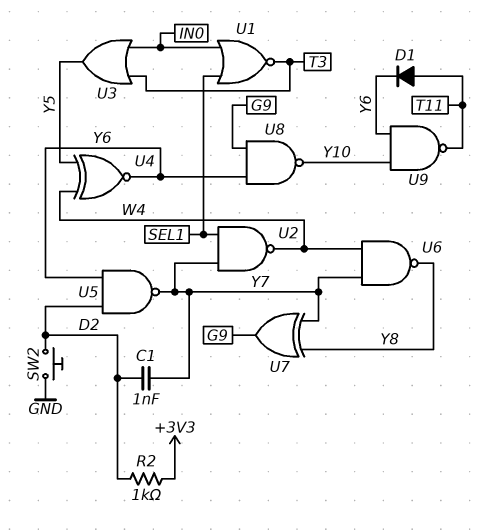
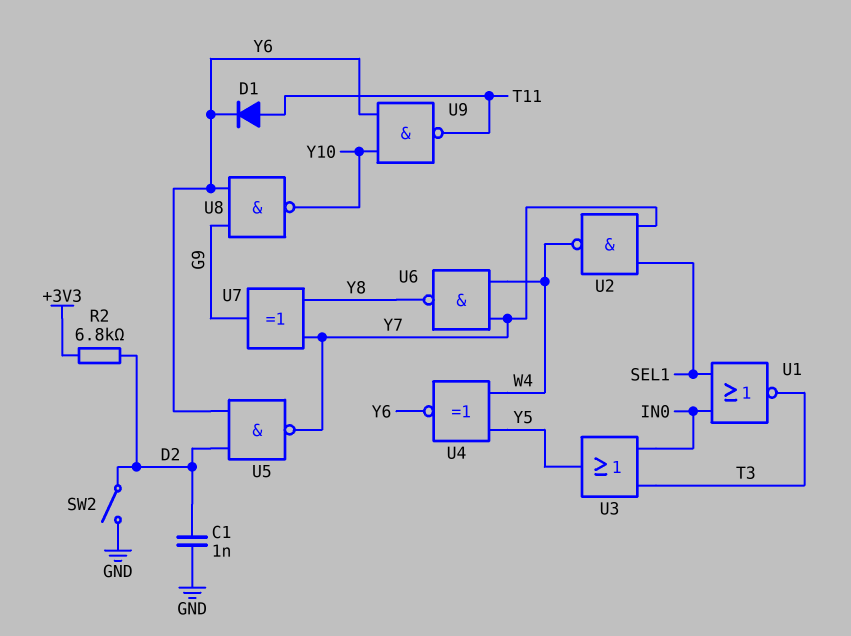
C1: 1nF (D2, Y7) -> 1nF (D2, GND)
R2: 1k (+3V3, D2) -> 6.8k (+3V3, D2)
SW2: button (D2, GND) -> switch (D2, GND)

